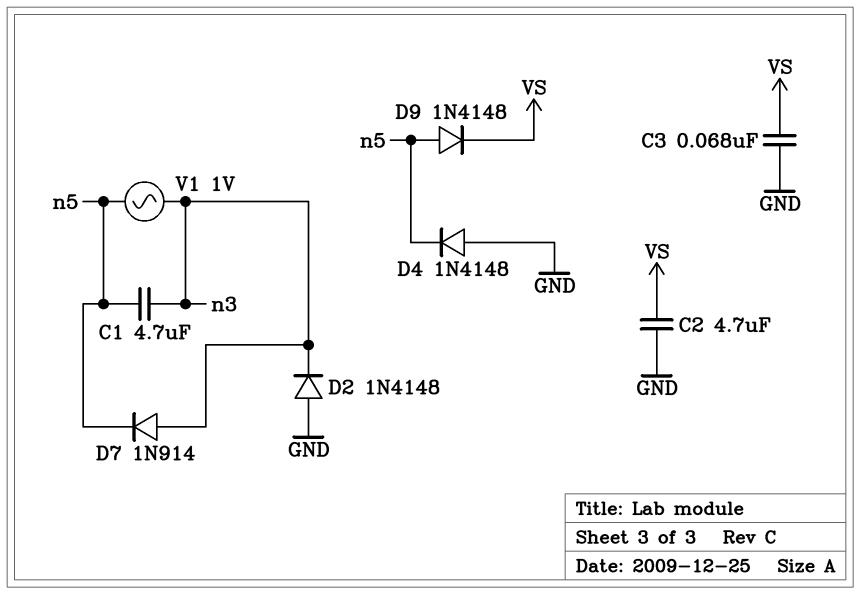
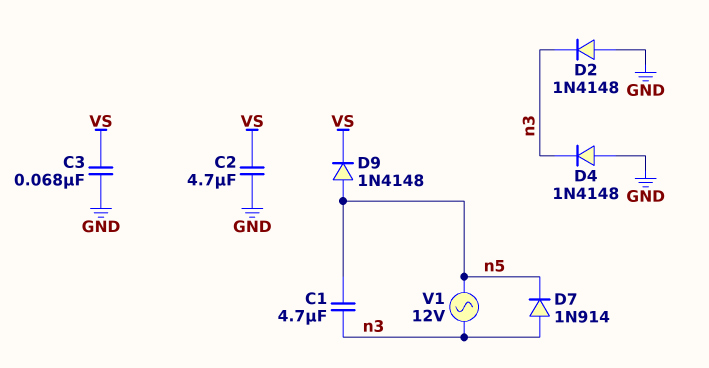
D4: diode 1N4148 (A GND, K n5) -> diode 1N4148 (A GND, K n3)
V1: AC 1V (n3, n5) -> AC 12V (n3, n5)

